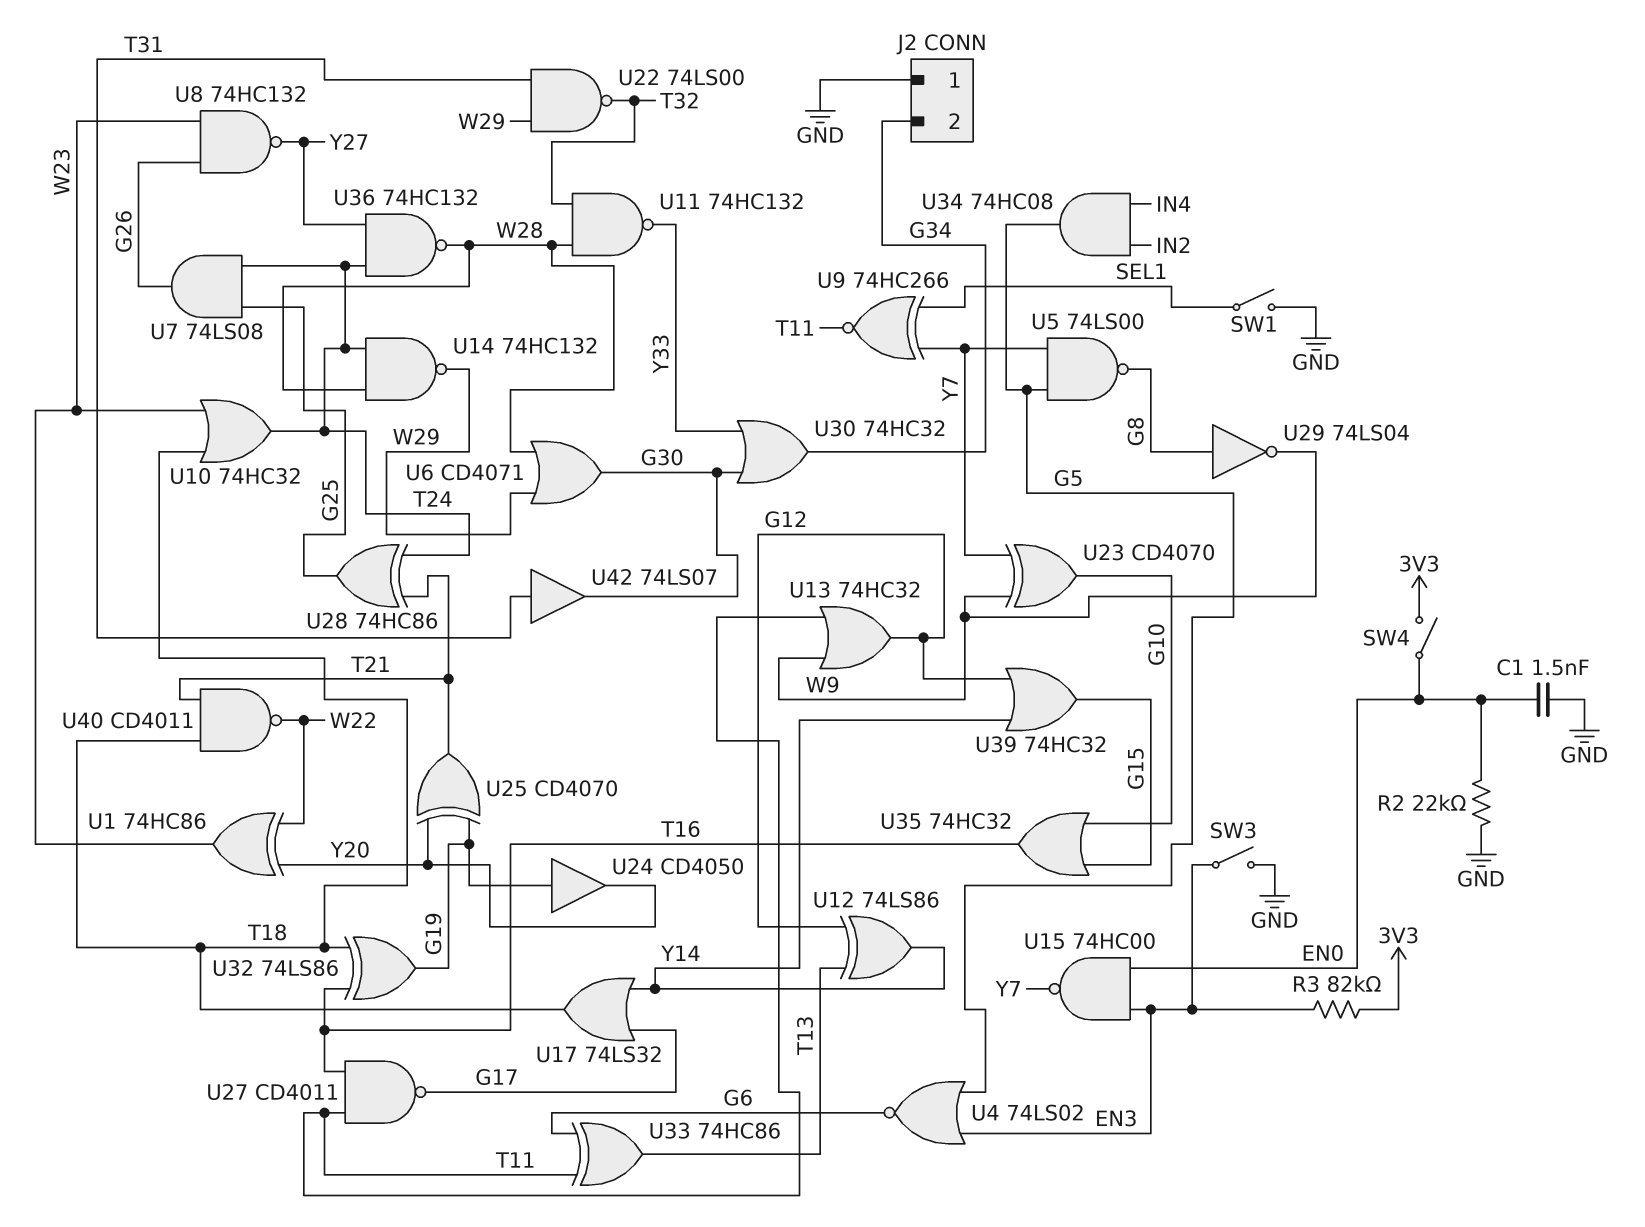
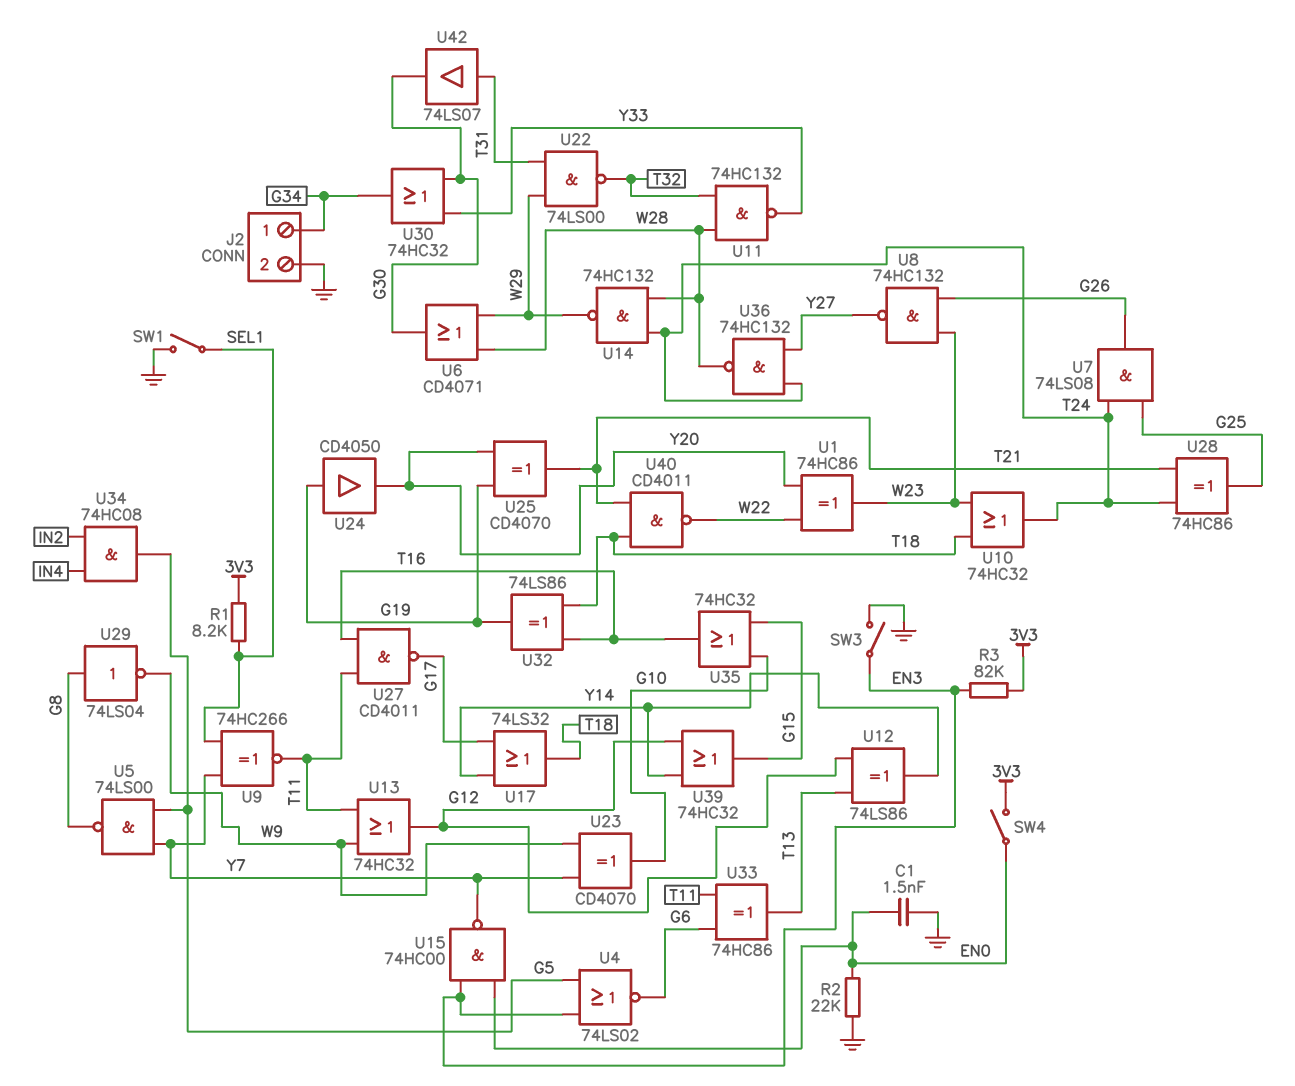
J2 pin 1: GND -> G34
J2 pin 2: G34 -> GND
R1: none -> 8.2k (3V3, SEL1)

